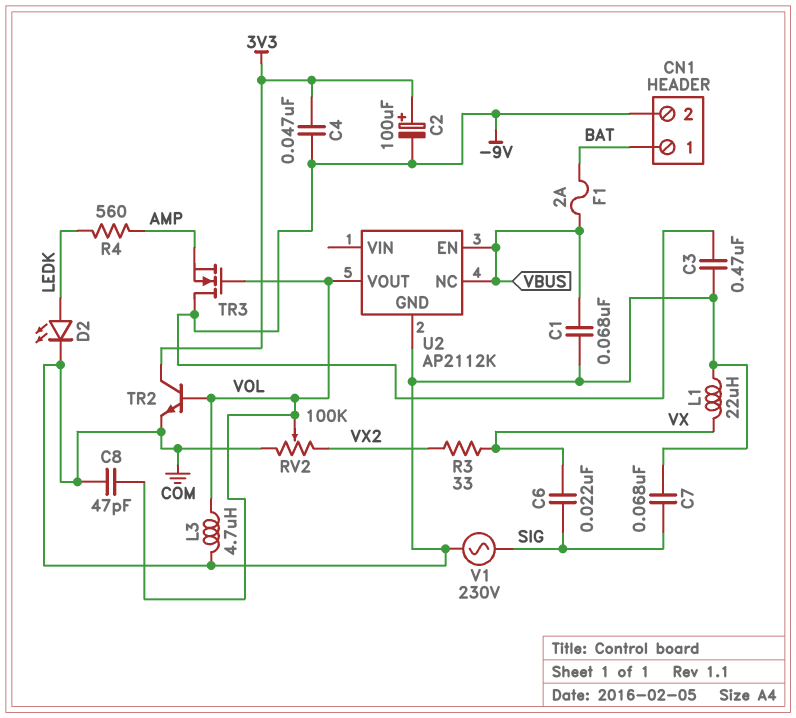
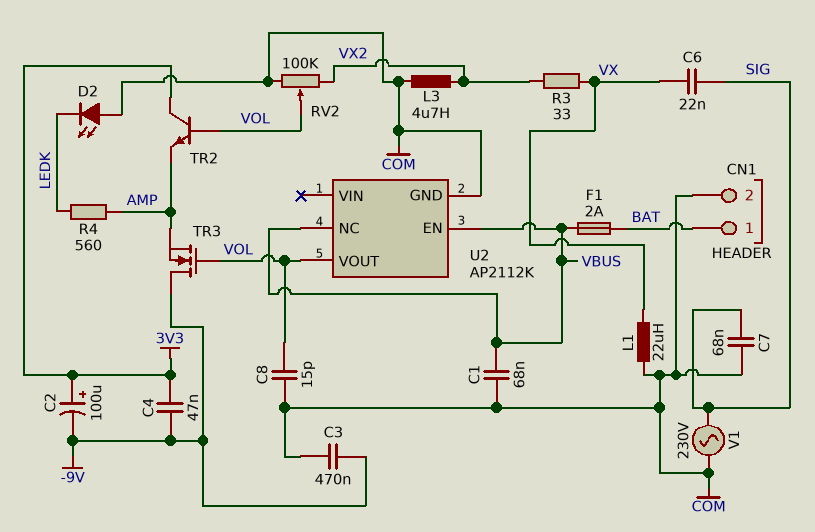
C8: 47pF (COM, VOL) -> 15pF (COM, VOL)
CN1 pin 2: -9V -> COM
D2: LED (A LEDK, K COM) -> LED (A COM, K LEDK)
L3: 4.7uH (COM, VOL) -> 4.7uH (COM, VX2)
TR2: NPN (B VOL, C 3V3, E COM) -> NPN (B VOL, C 3V3, E AMP)

